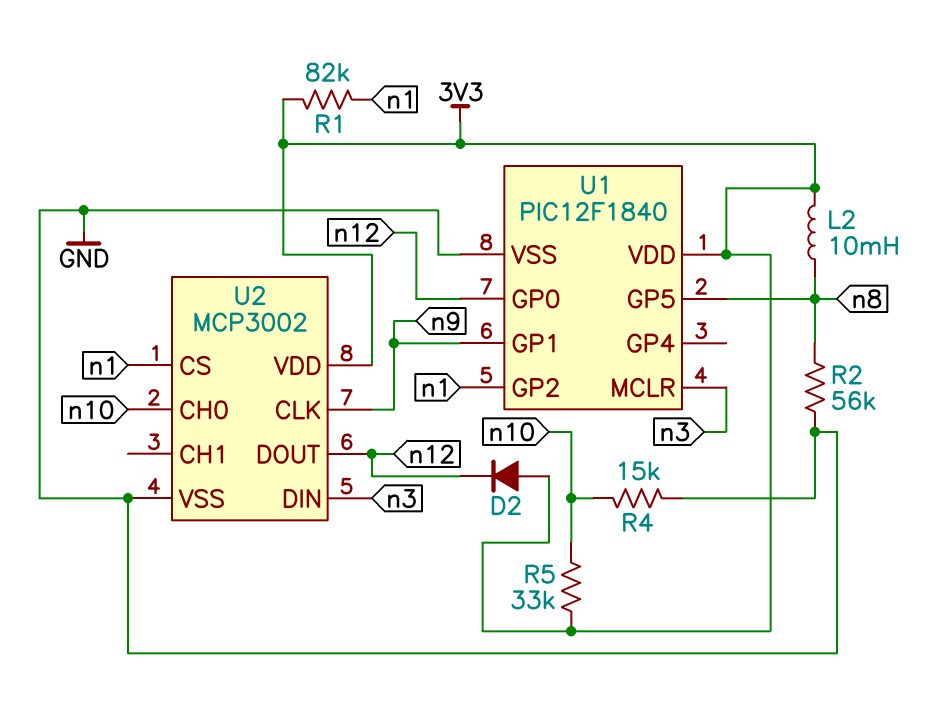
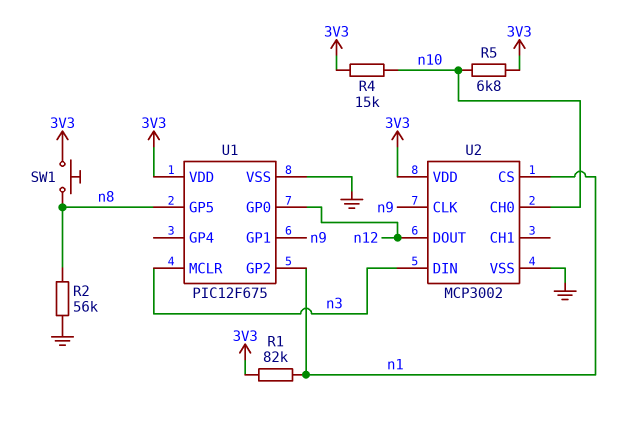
D2: diode (A 3V3, K n12) -> none
L2: 10mH (3V3, n8) -> none
R4: 15k (GND, n10) -> 15k (3V3, n10)
R5: 33k (3V3, n10) -> 6.8k (3V3, n10)
SW1: none -> button (3V3, n8)
U1: PIC12F1840 -> PIC12F675

